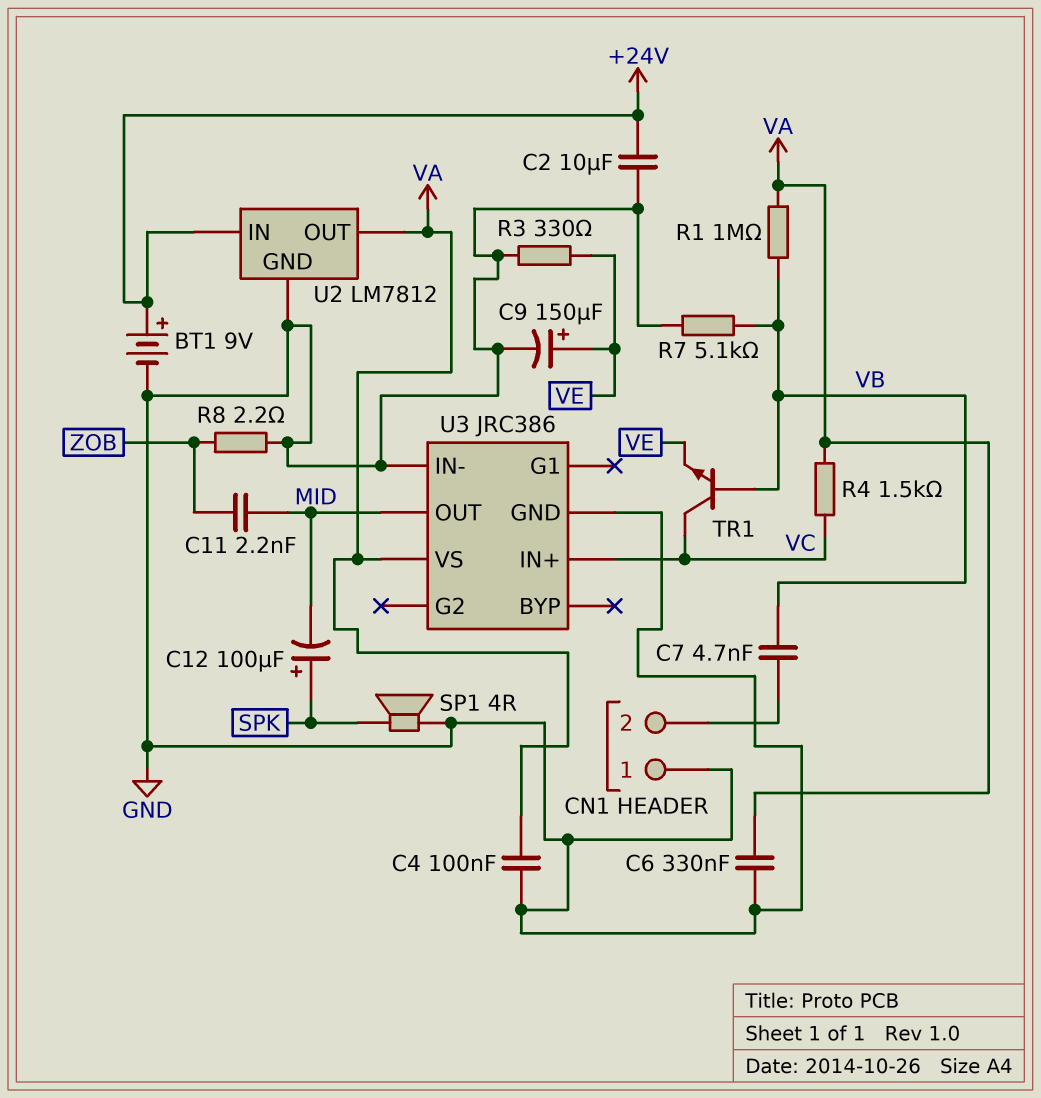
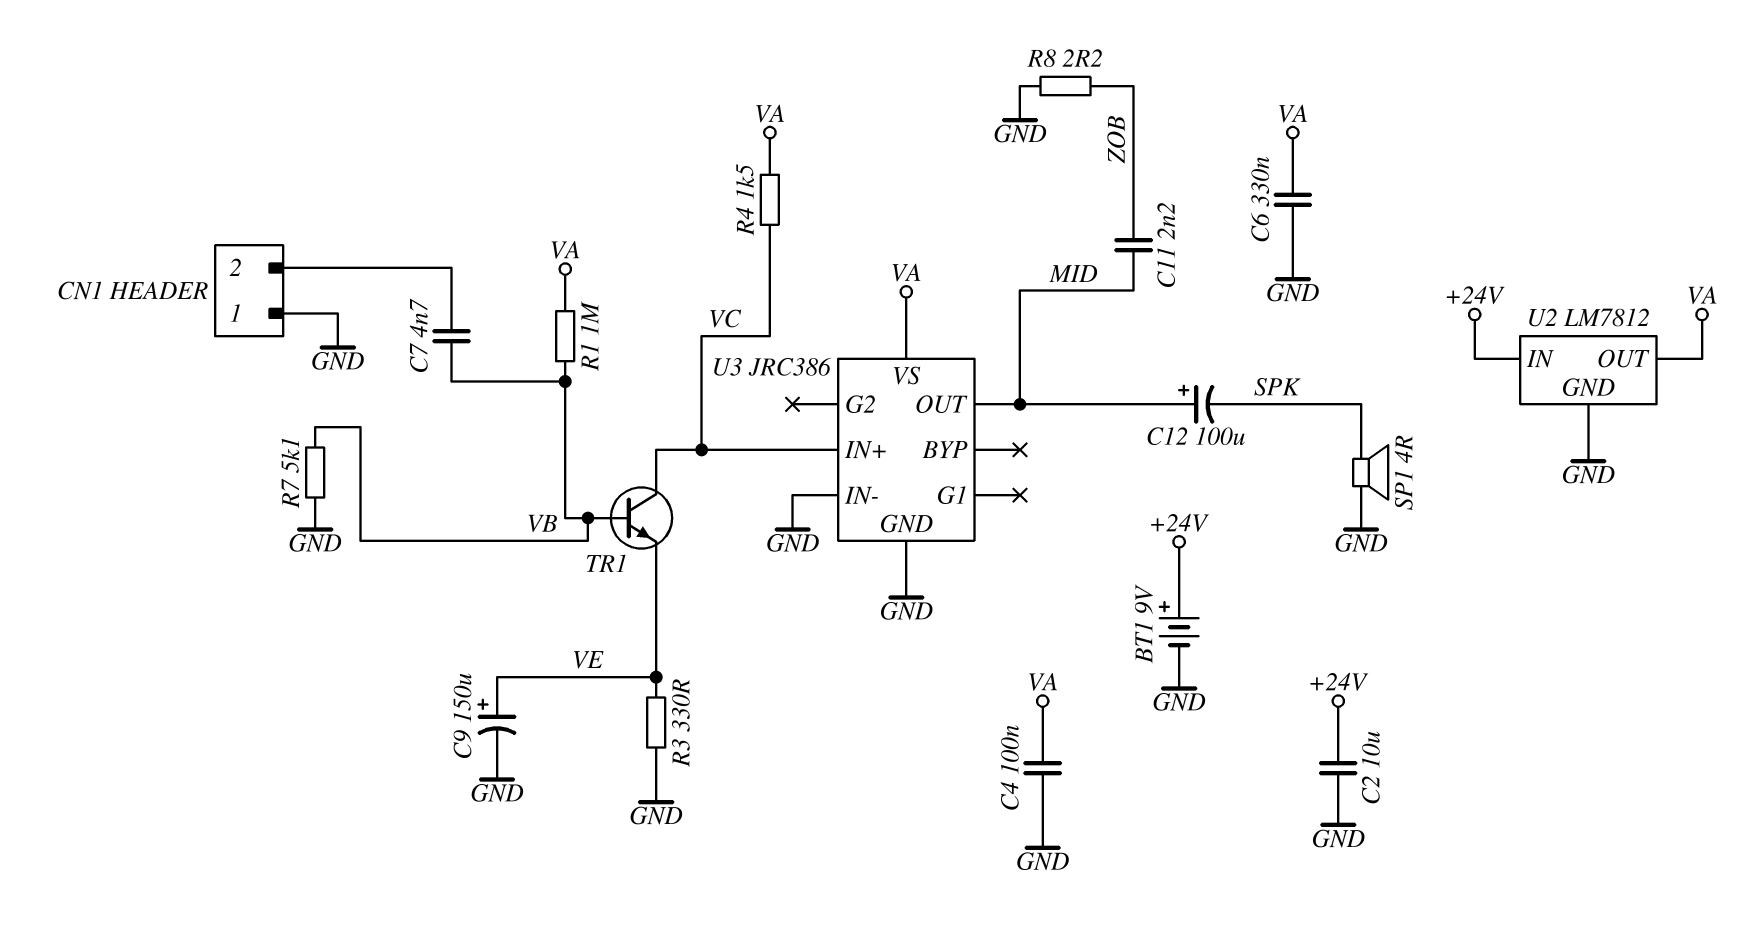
C12: 100uF (plus SPK, minus MID) -> 100uF (plus MID, minus SPK)

